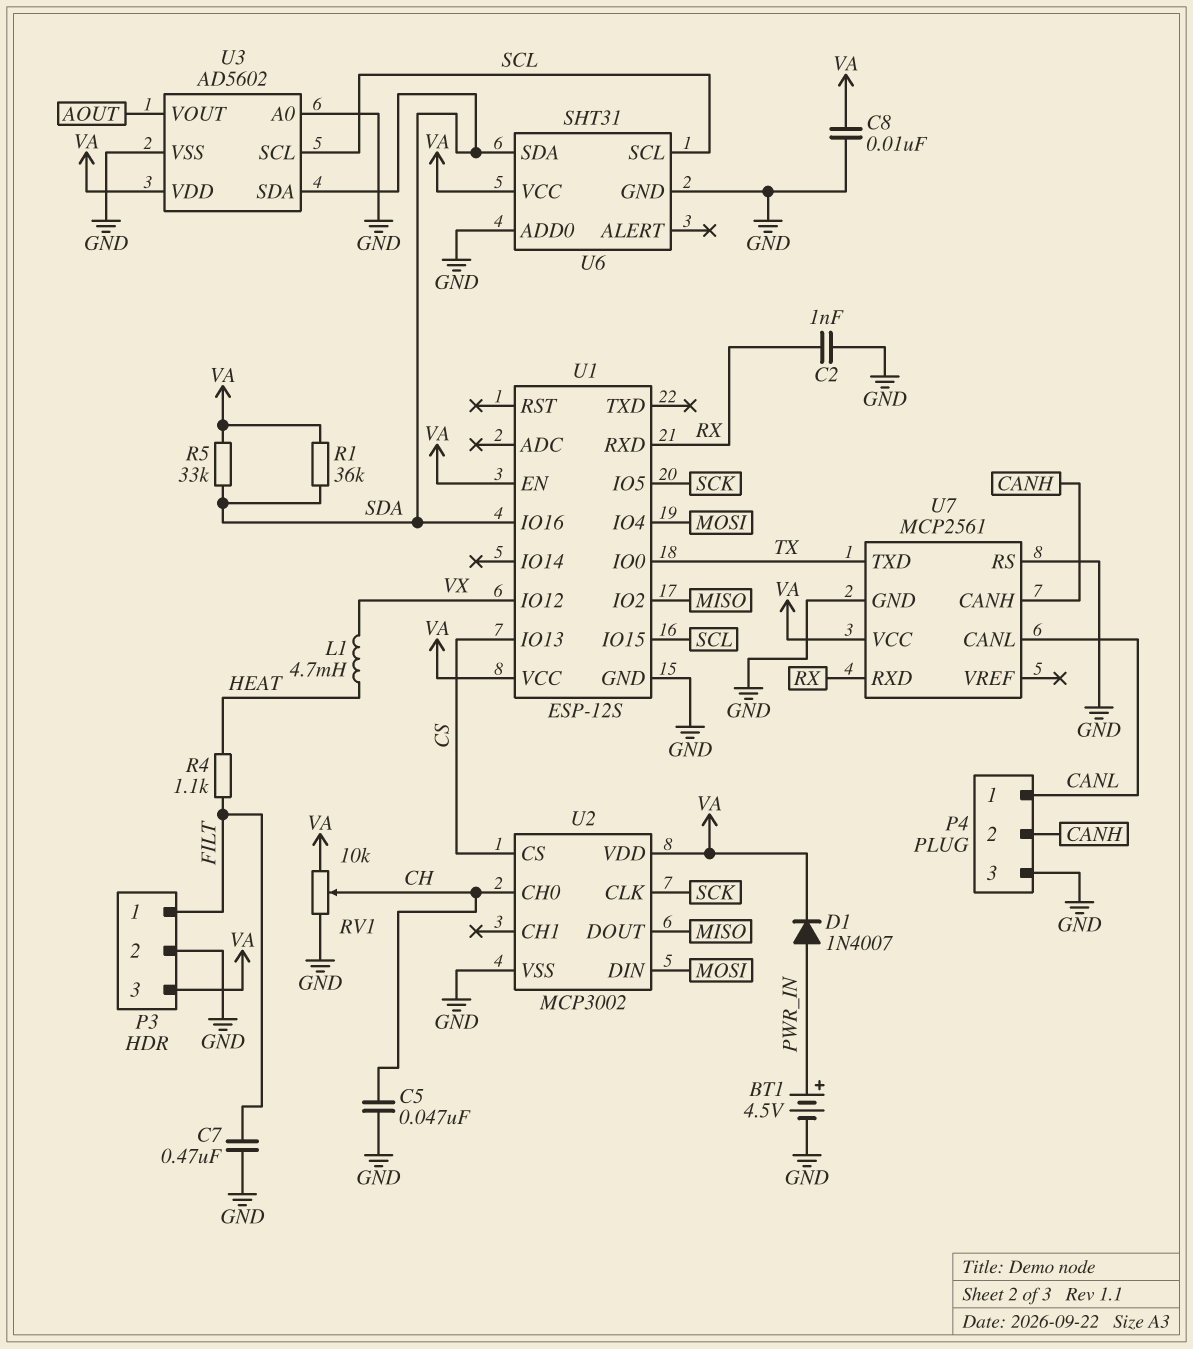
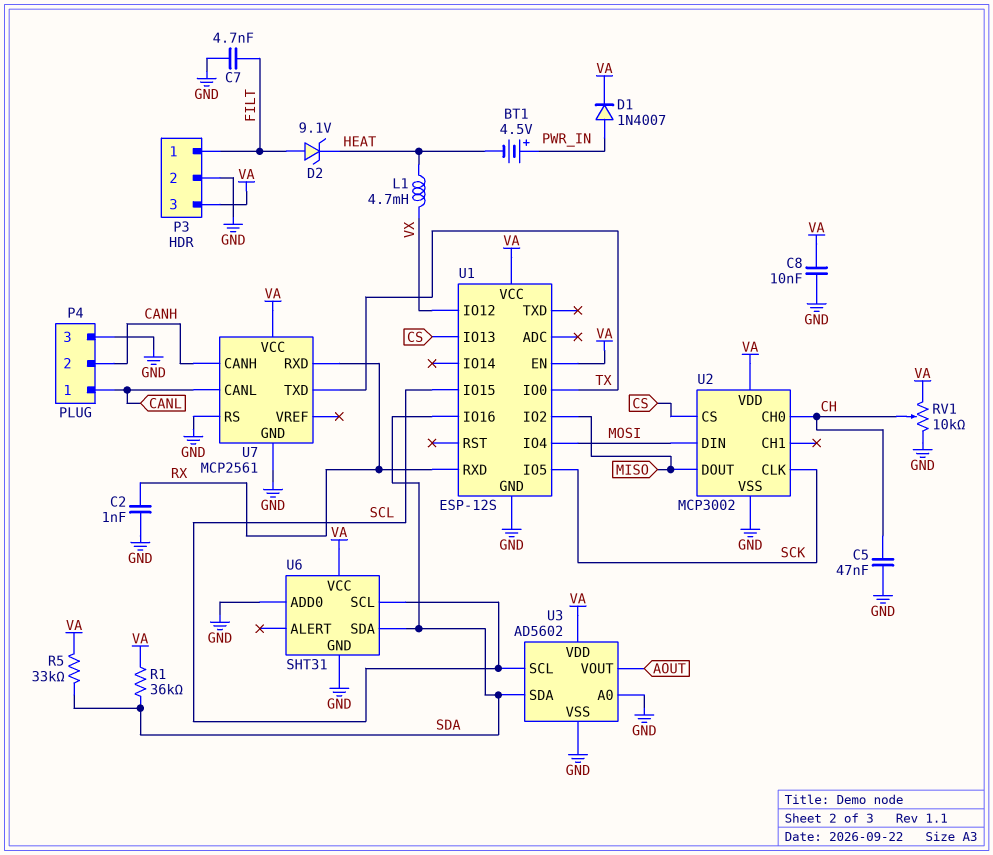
BT1: 4.5V (plus PWR_IN, minus GND) -> 4.5V (plus PWR_IN, minus HEAT)
C7: 470nF (FILT, GND) -> 4.7nF (FILT, GND)
D2: none -> zener 9.1V (A FILT, K HEAT)
R4: 1.1k (FILT, HEAT) -> none

